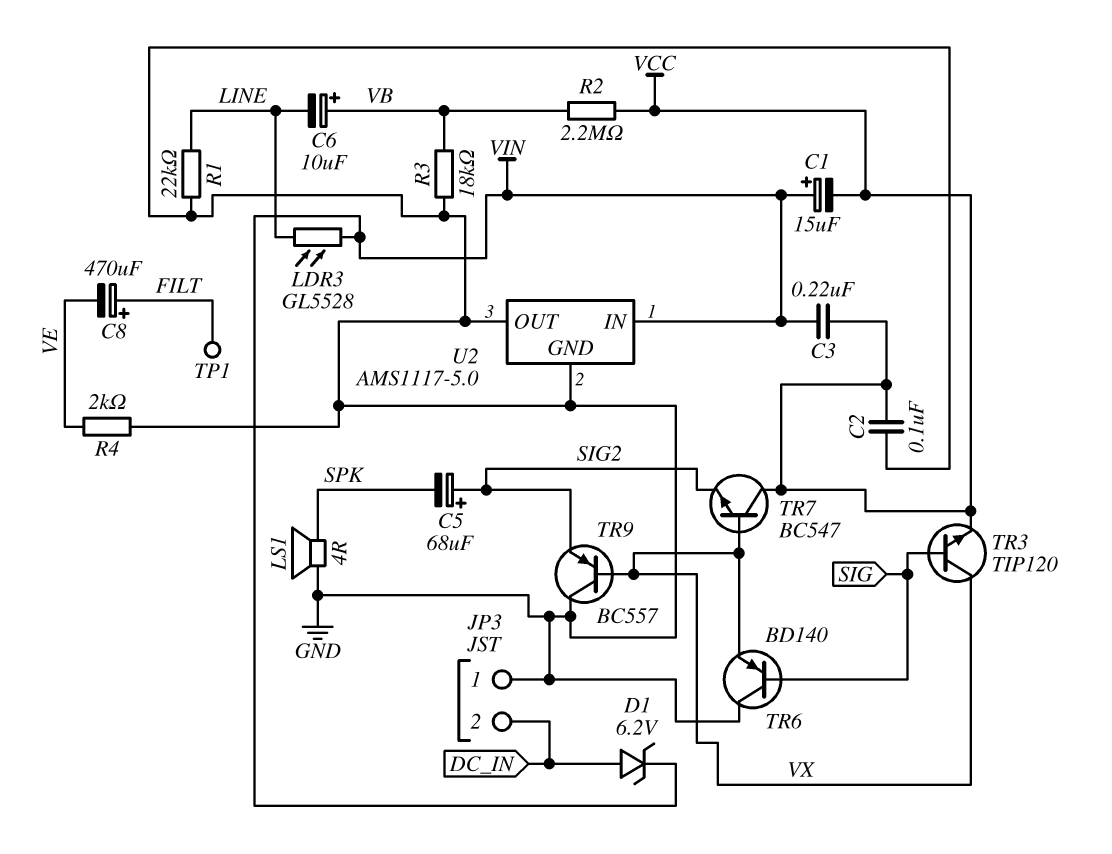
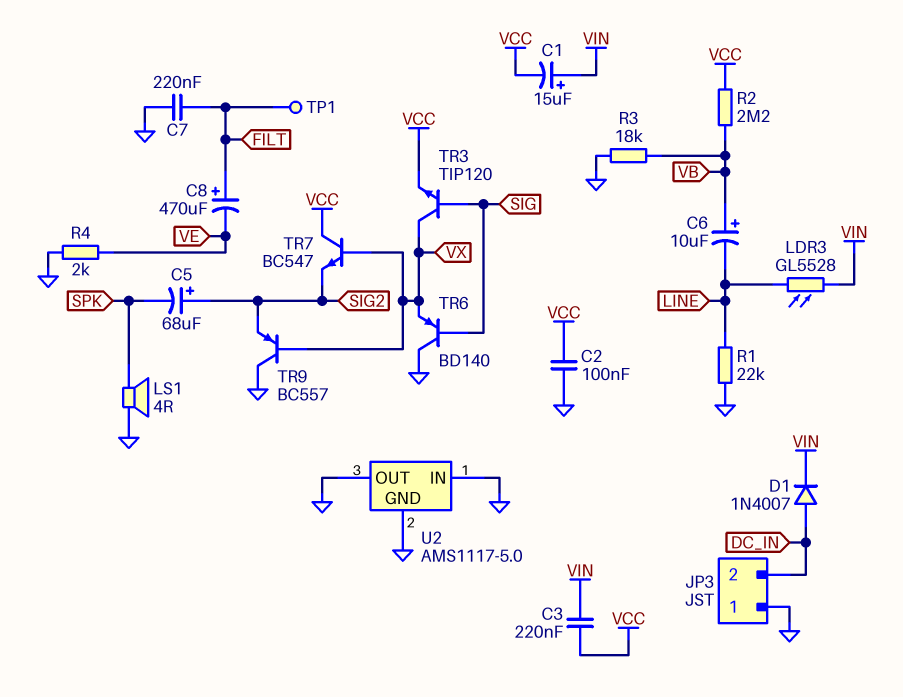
C7: none -> 220nF (FILT, GND)
D1: zener 6.2V (A DC_IN, K VIN) -> diode 1N4007 (A DC_IN, K VIN)
U2 pin IN: VIN -> GND

